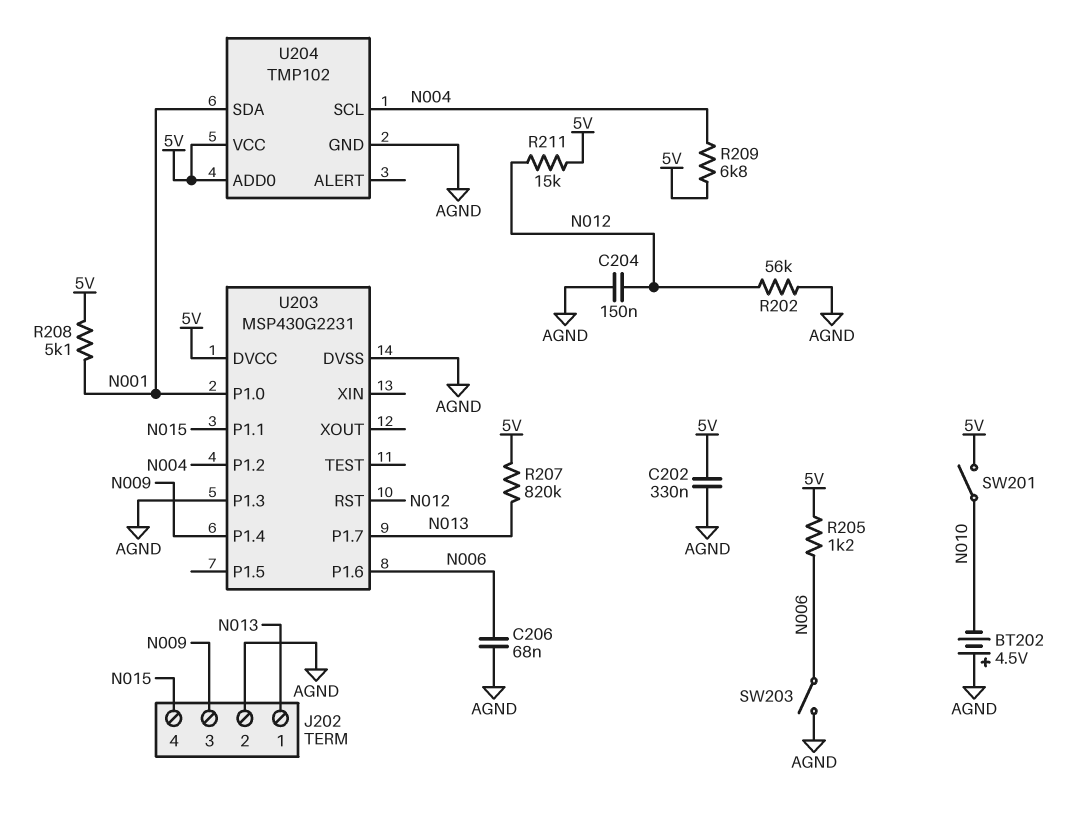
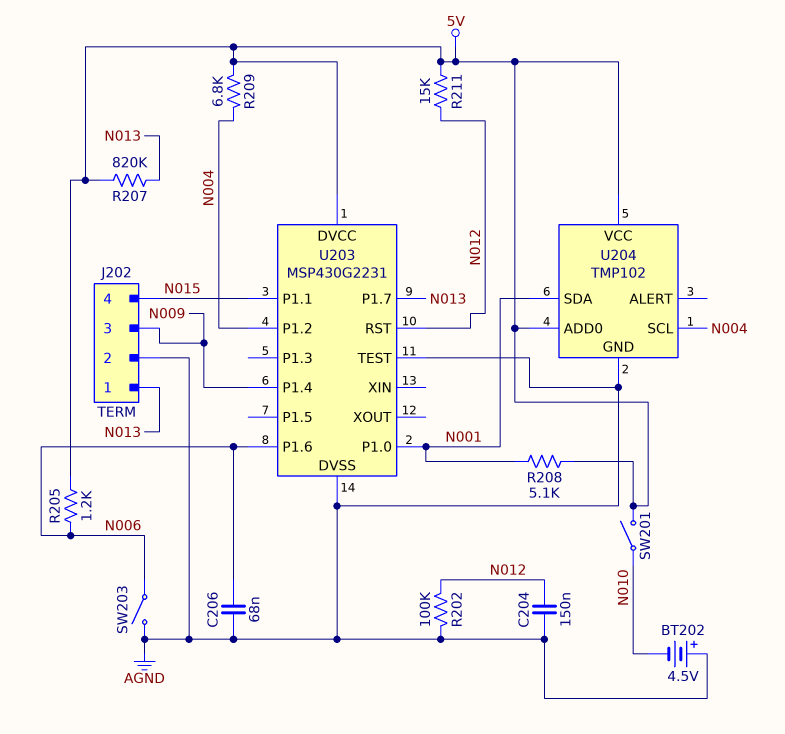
C202: 330nF (5V, AGND) -> none
R202: 56k (AGND, N012) -> 100k (AGND, N012)
U203 pin P1.3: AGND -> none
U203 pin TEST: none -> AGND

